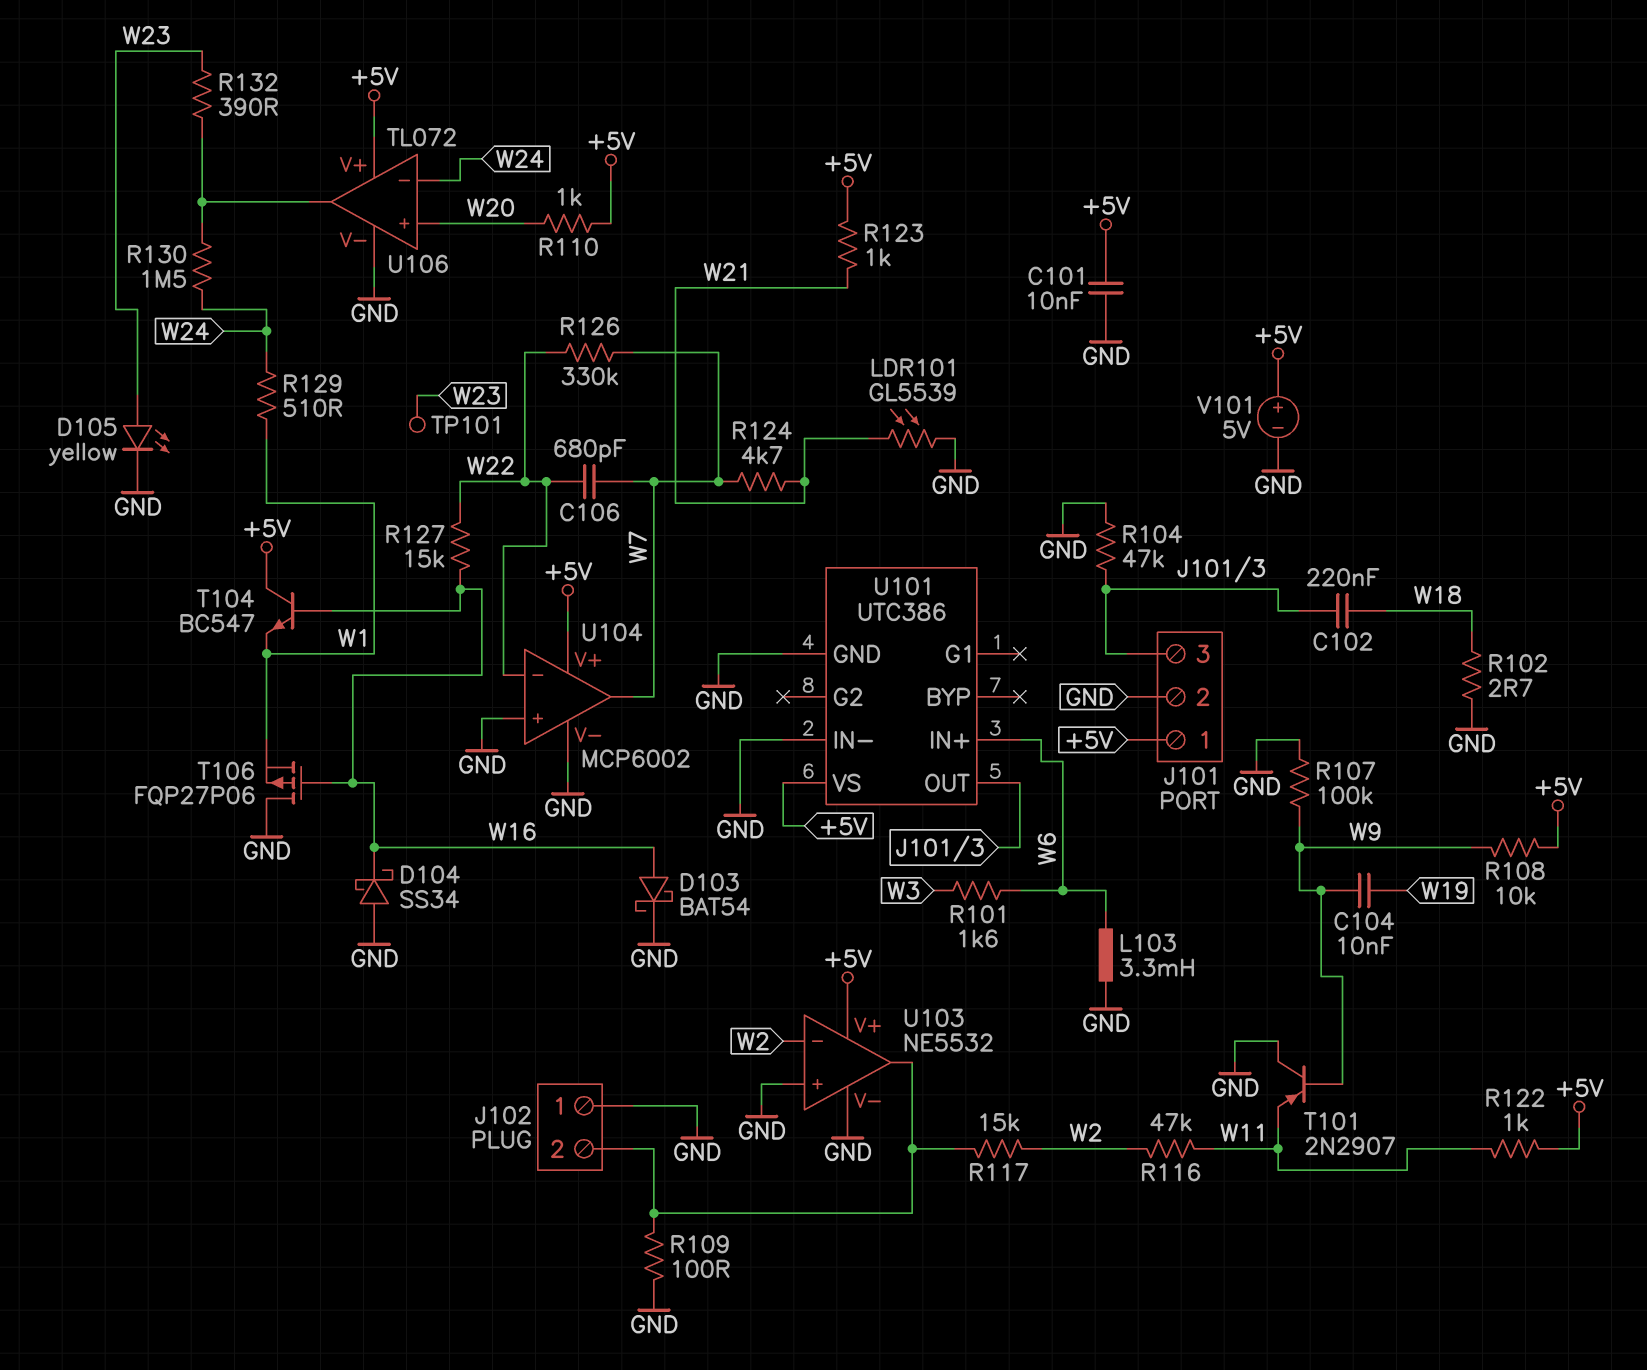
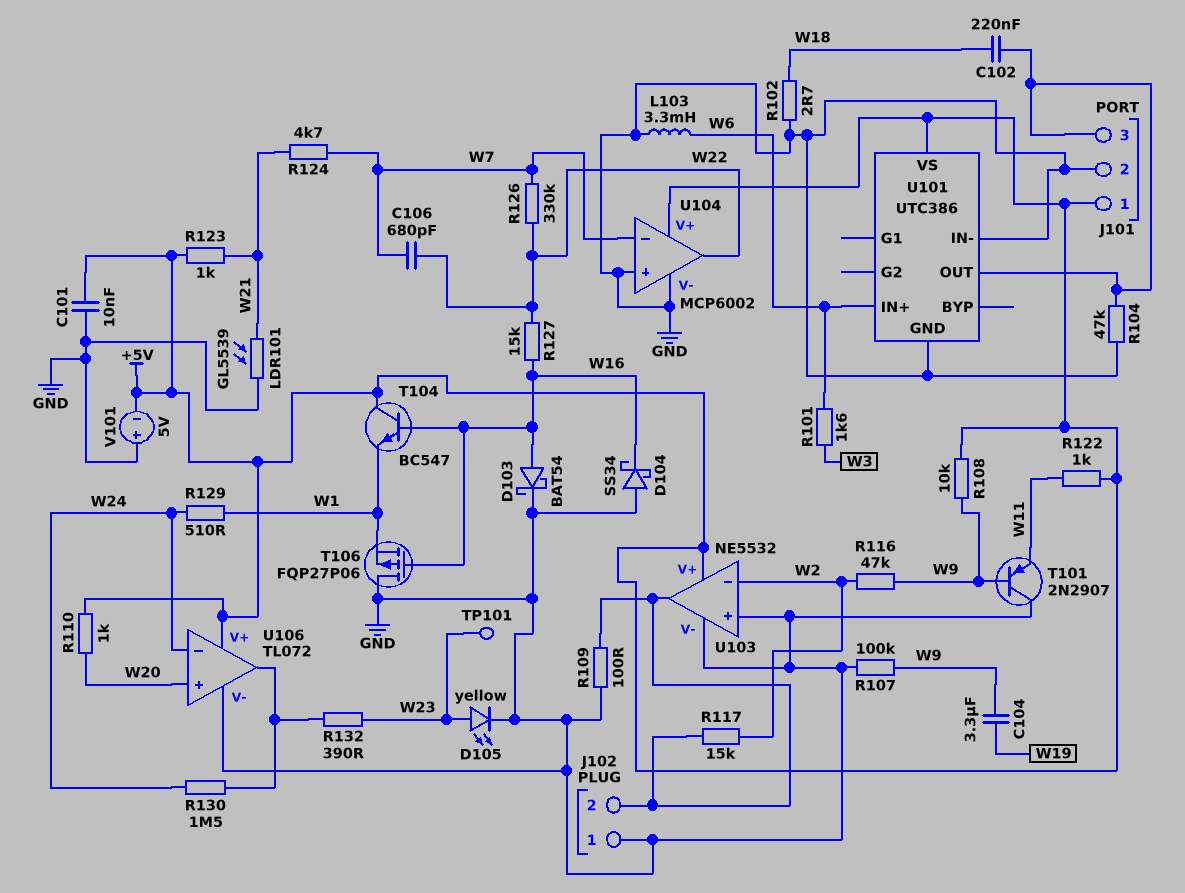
C104: 10nF (W9, W19) -> 3.3uF (W9, W19)
R116: 47k (W2, W11) -> 47k (W2, W9)
U104 pin in-: W22 -> W7
U104 pin out: W7 -> W22
V101: 5V (plus +5V, minus GND) -> 5V (plus GND, minus +5V)

